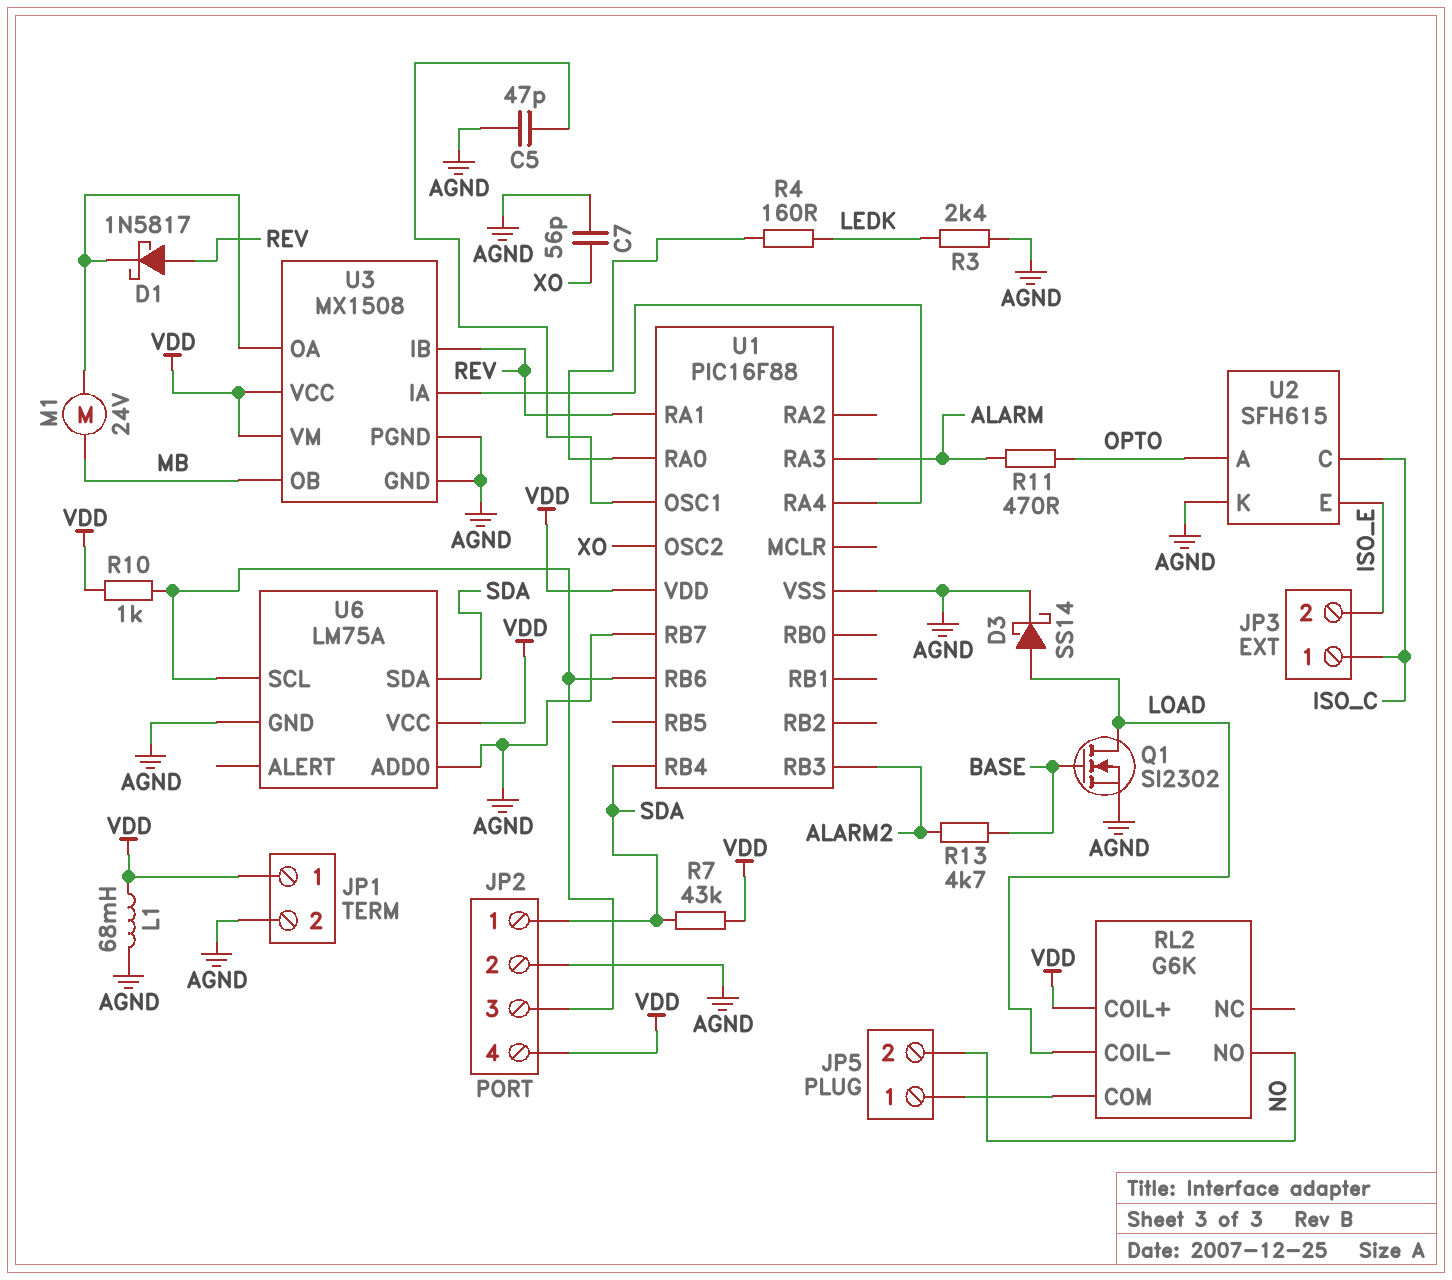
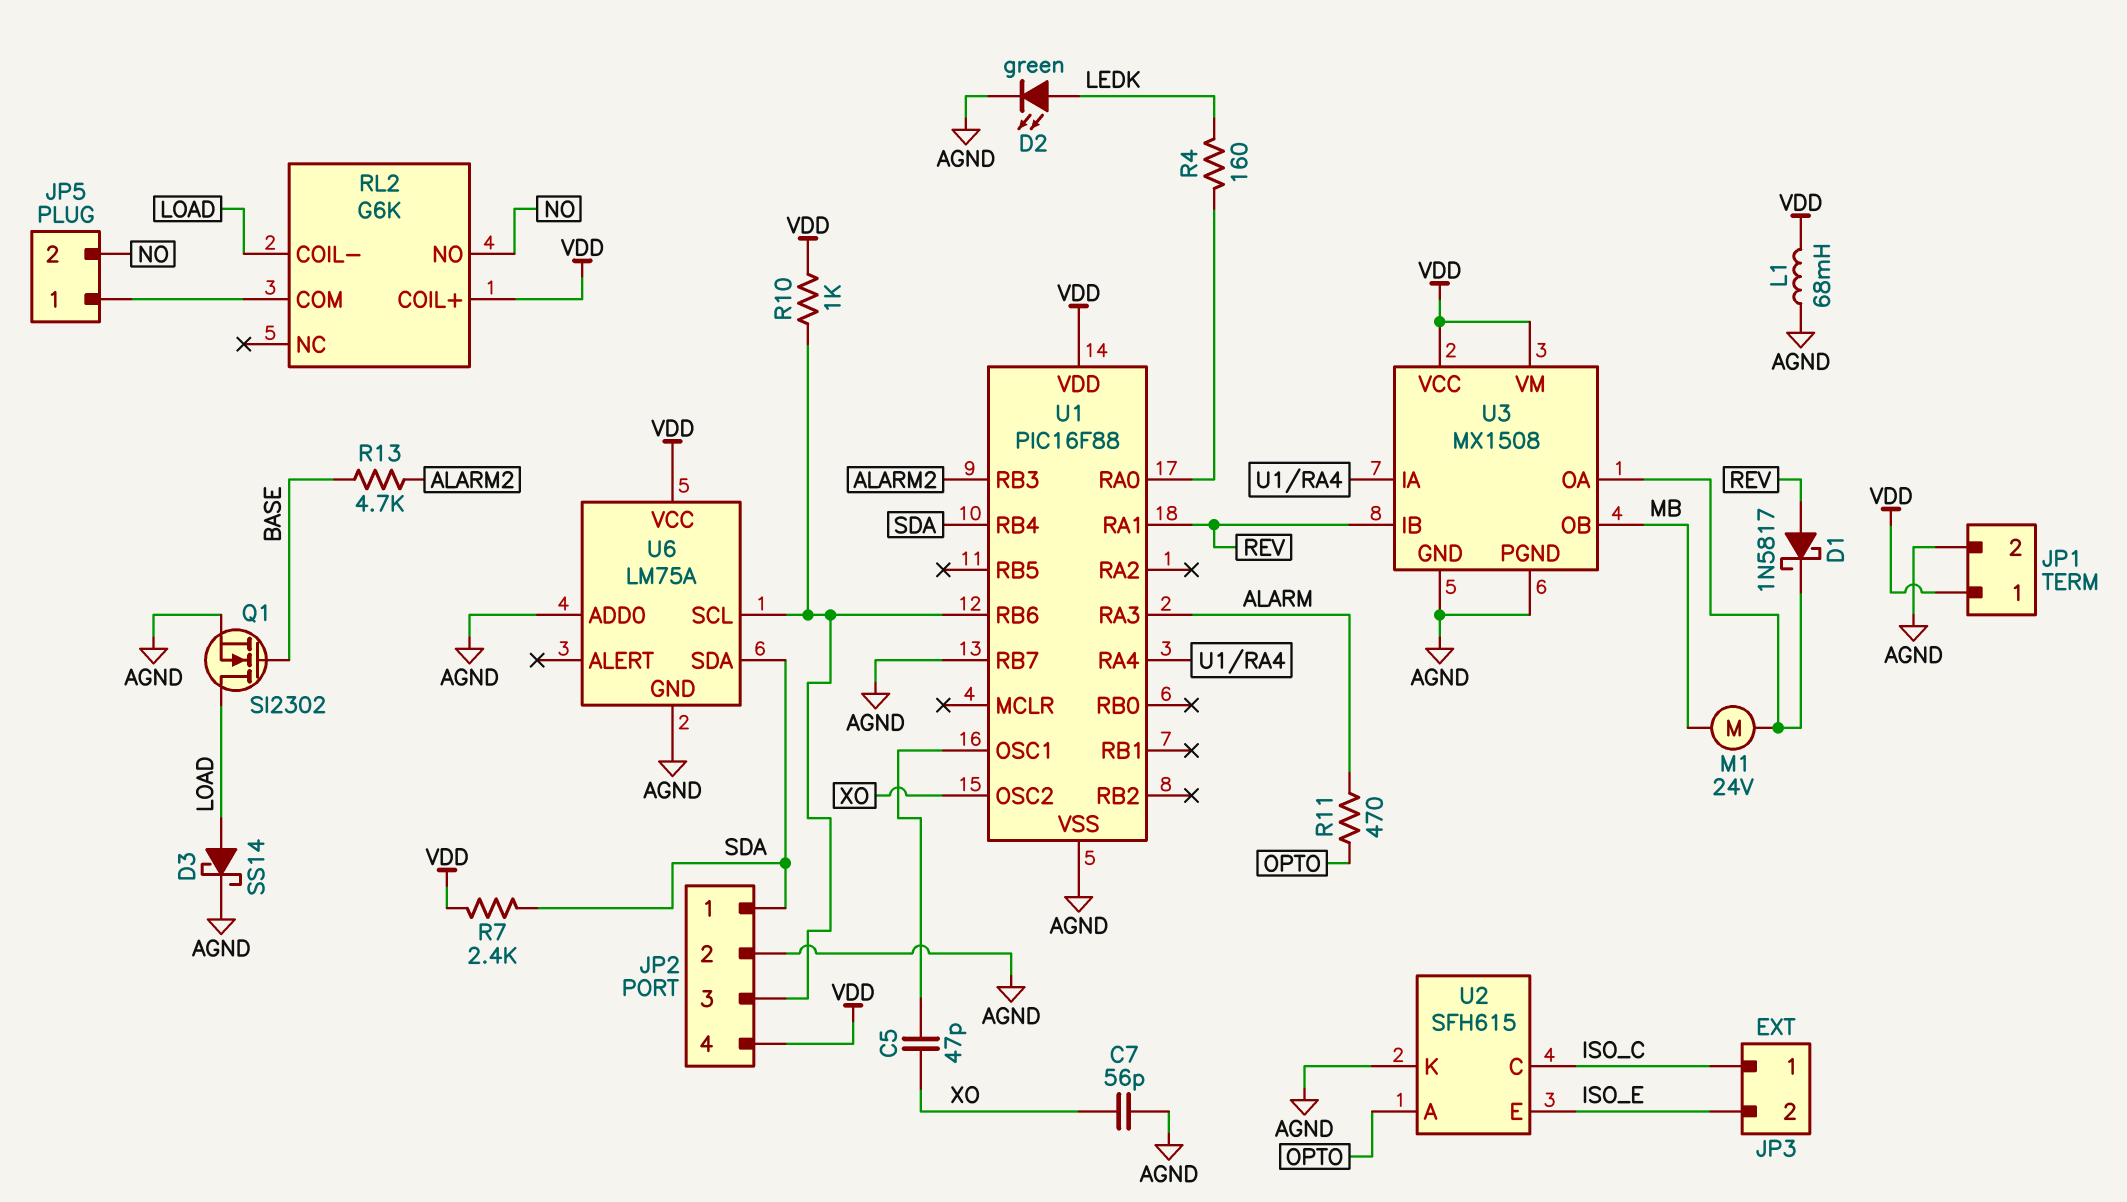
C5: 47pF (AGND, U1/OSC1) -> 47pF (U1/OSC1, XO)
D2: none -> LED green (A LEDK, K AGND)
R3: 2.4k (AGND, LEDK) -> none
R7: 43k (SDA, VDD) -> 2.4k (SDA, VDD)

